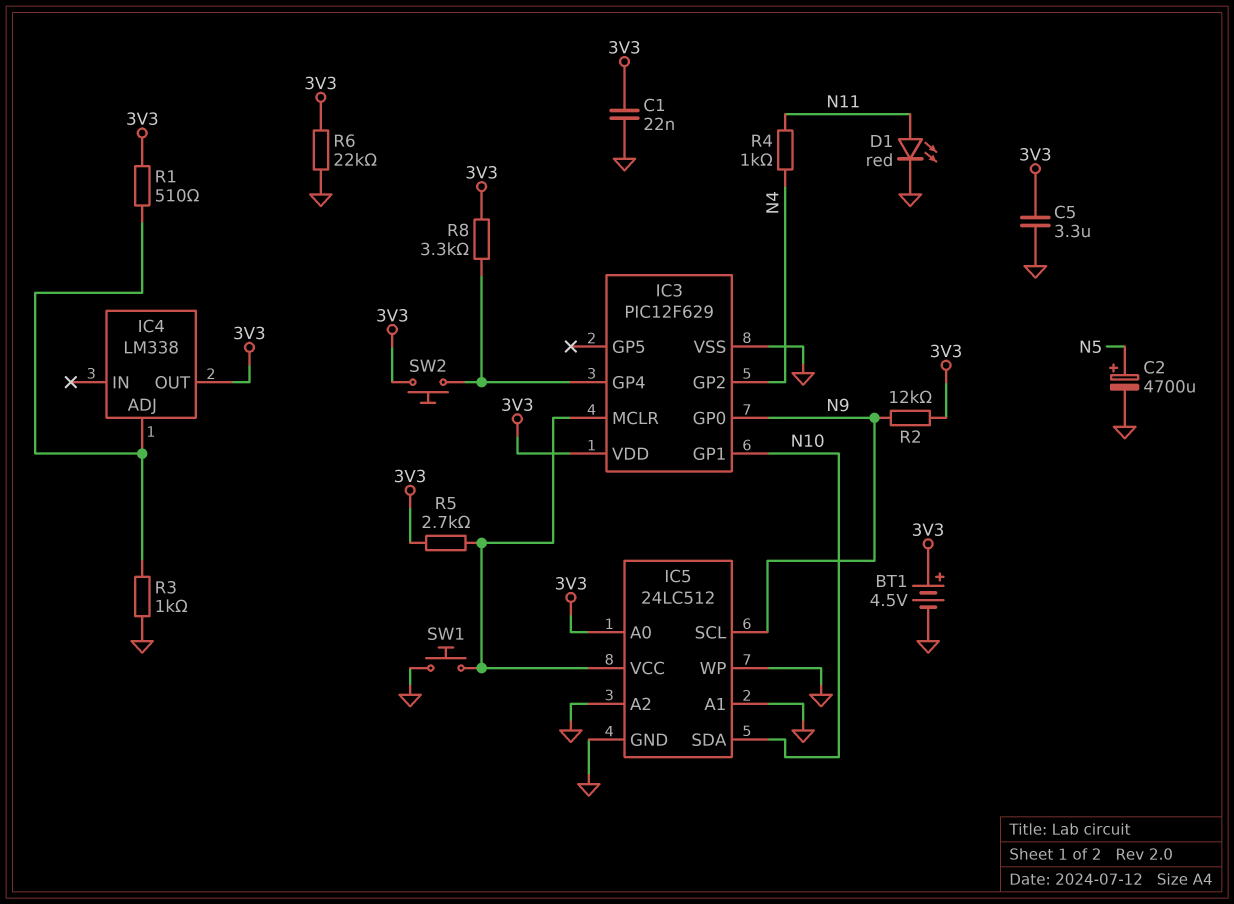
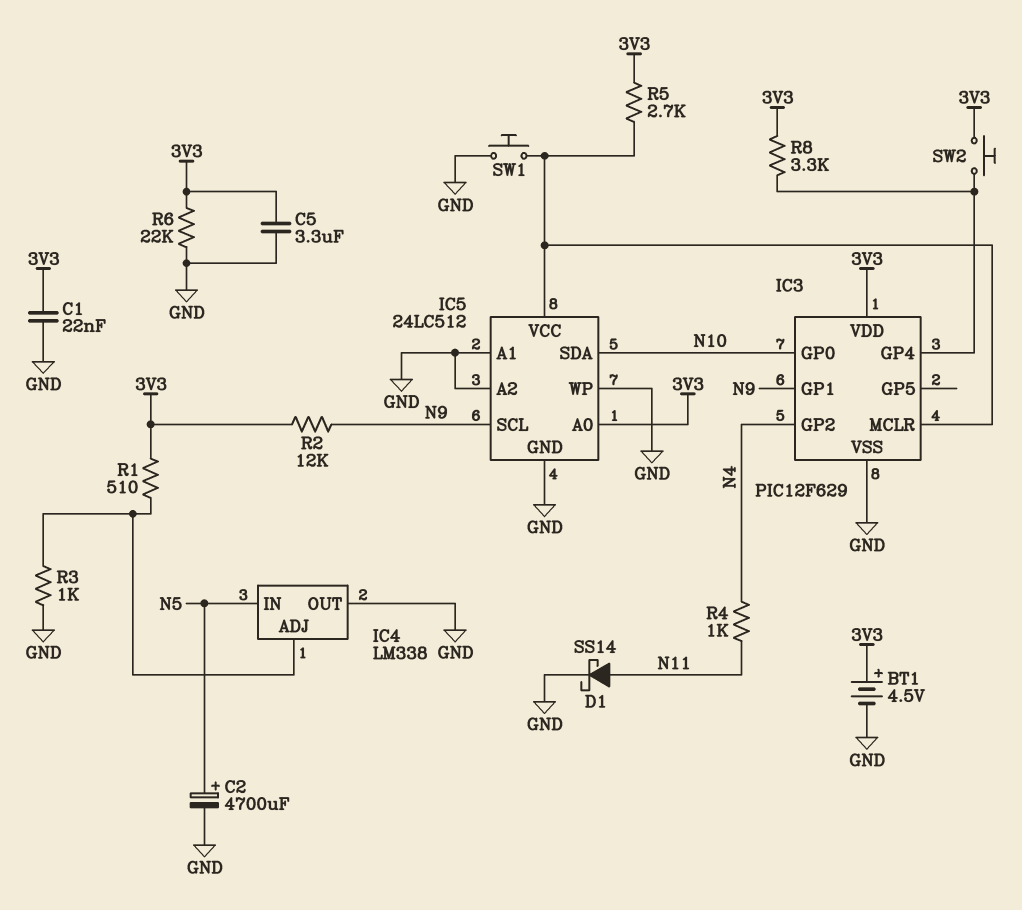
D1: LED red (A N11, K GND) -> schottky SS14 (A N11, K GND)
IC3 pin GP0: N9 -> N10
IC3 pin GP1: N10 -> N9
IC4 pin IN: none -> N5
IC4 pin OUT: 3V3 -> GND

